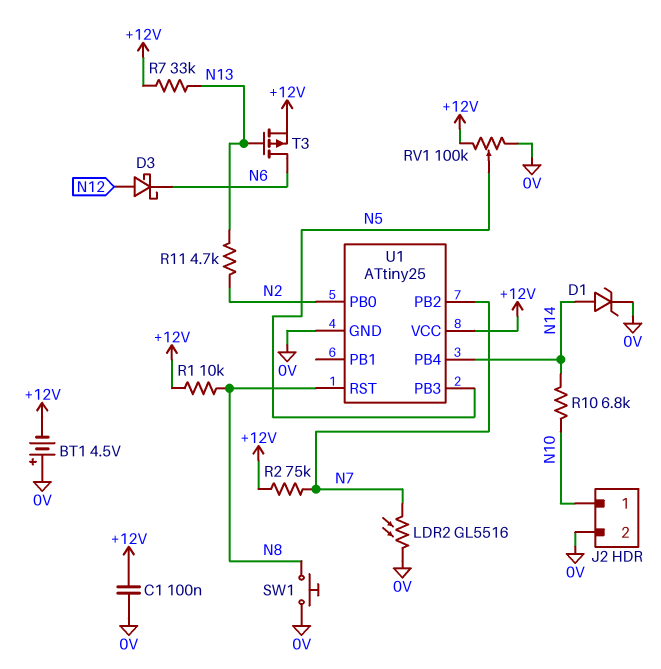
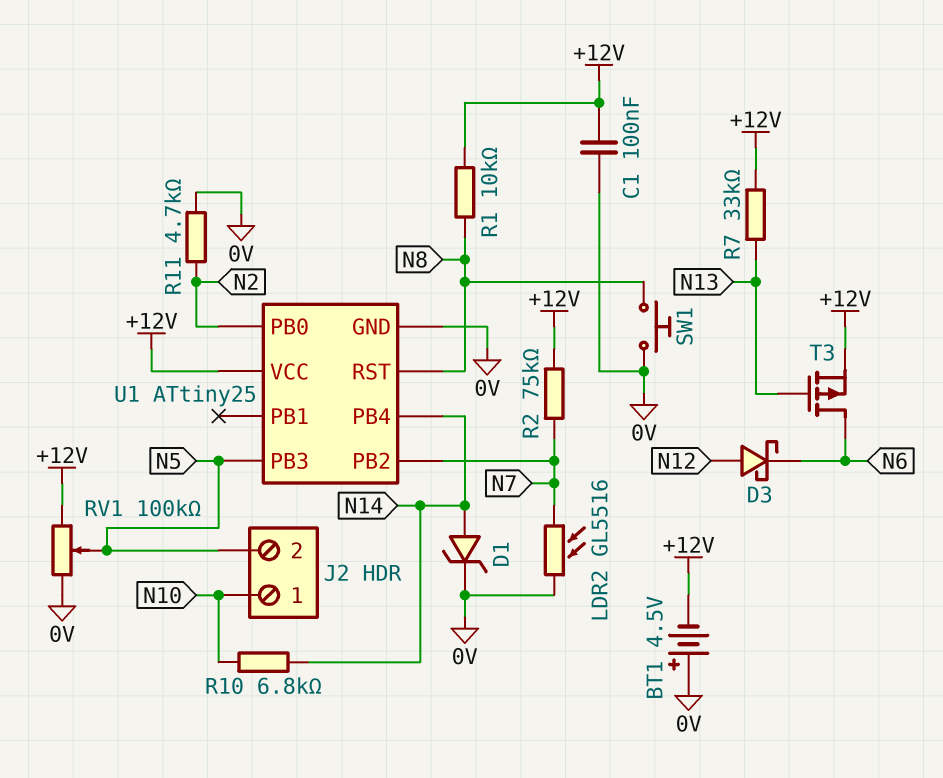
J2 pin 2: 0V -> N5
R11: 4.7k (N2, N13) -> 4.7k (0V, N2)

